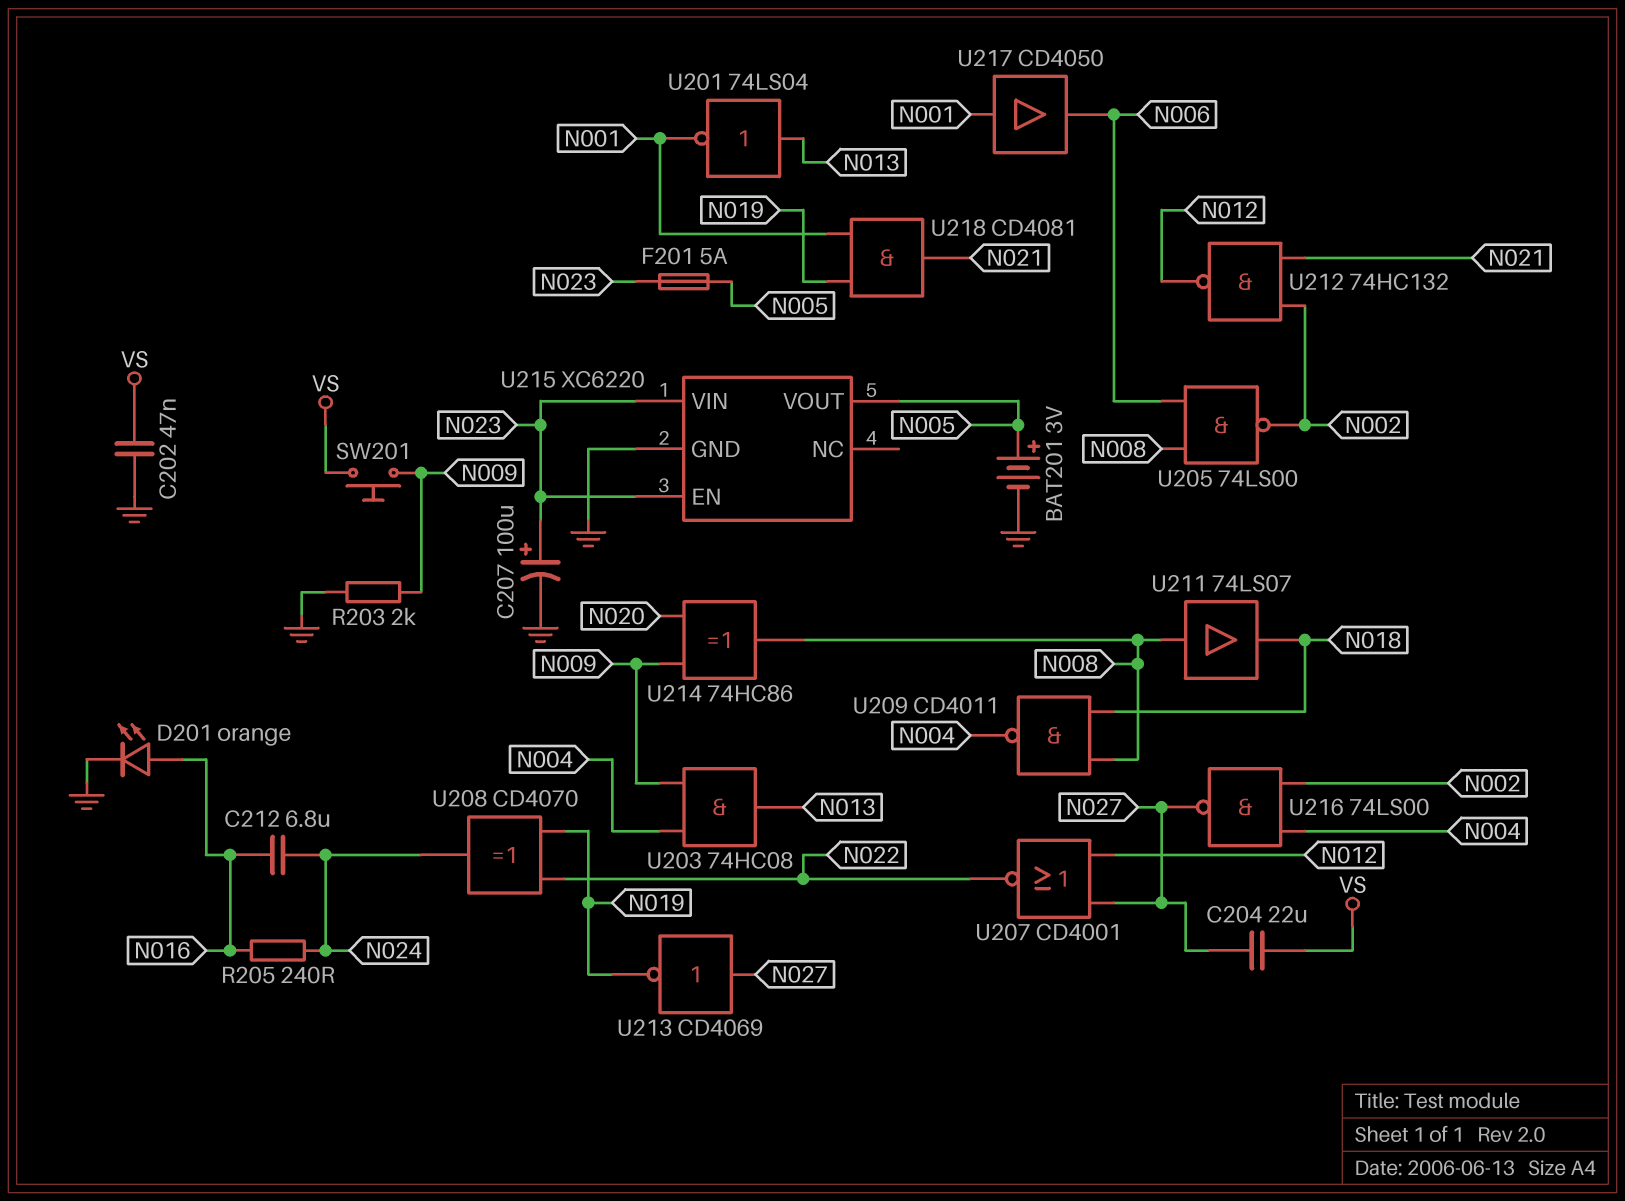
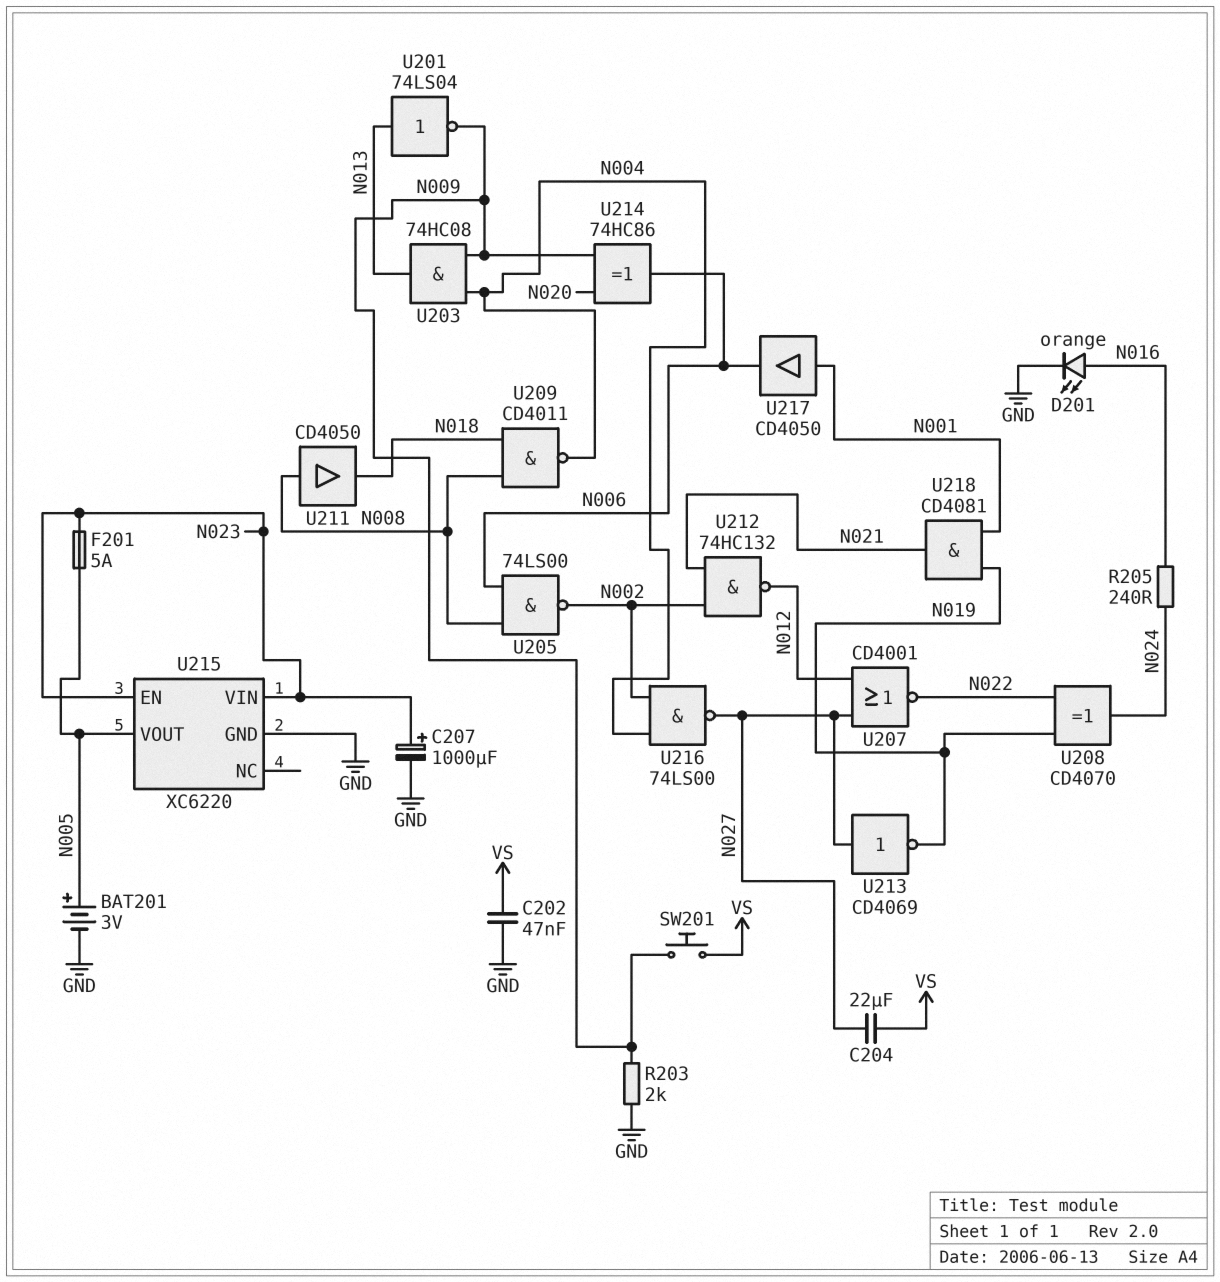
C207: 100uF (plus N023, minus GND) -> 1000uF (plus N023, minus GND)
C212: 6.8uF (N016, N024) -> none
U201: NOT 74LS04 (in N013, out N001) -> NOT 74LS04 (in N013, out N009)
U211: buffer 74LS07 (in N008, out N018) -> buffer CD4050 (in N008, out N018)
U214: XOR 74HC86 (in N009, in N020, out N008) -> XOR 74HC86 (in N009, in N020, out N006)

